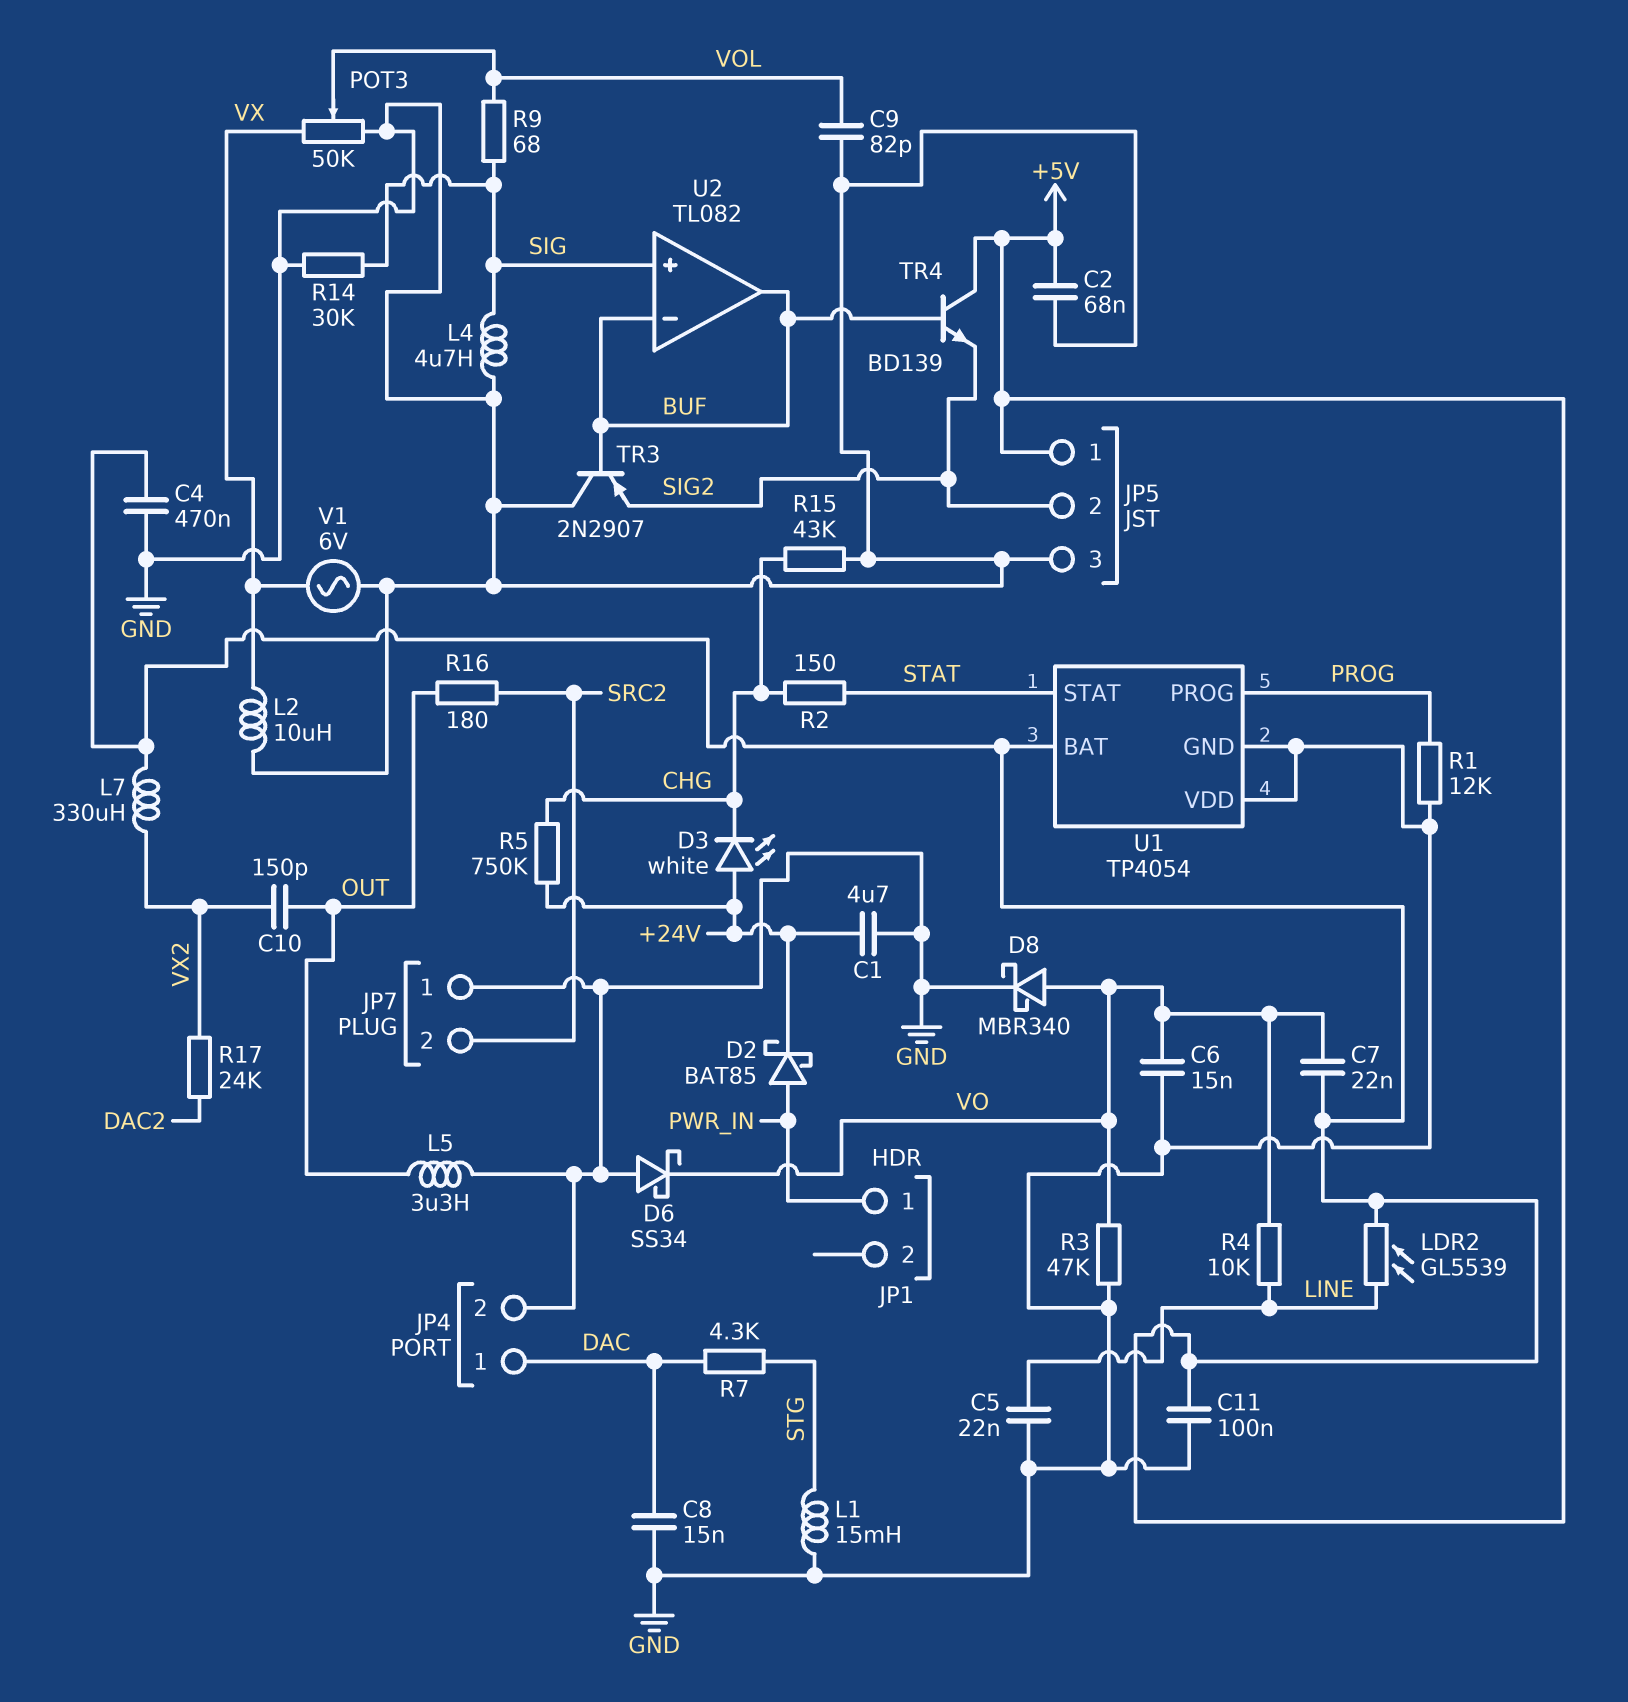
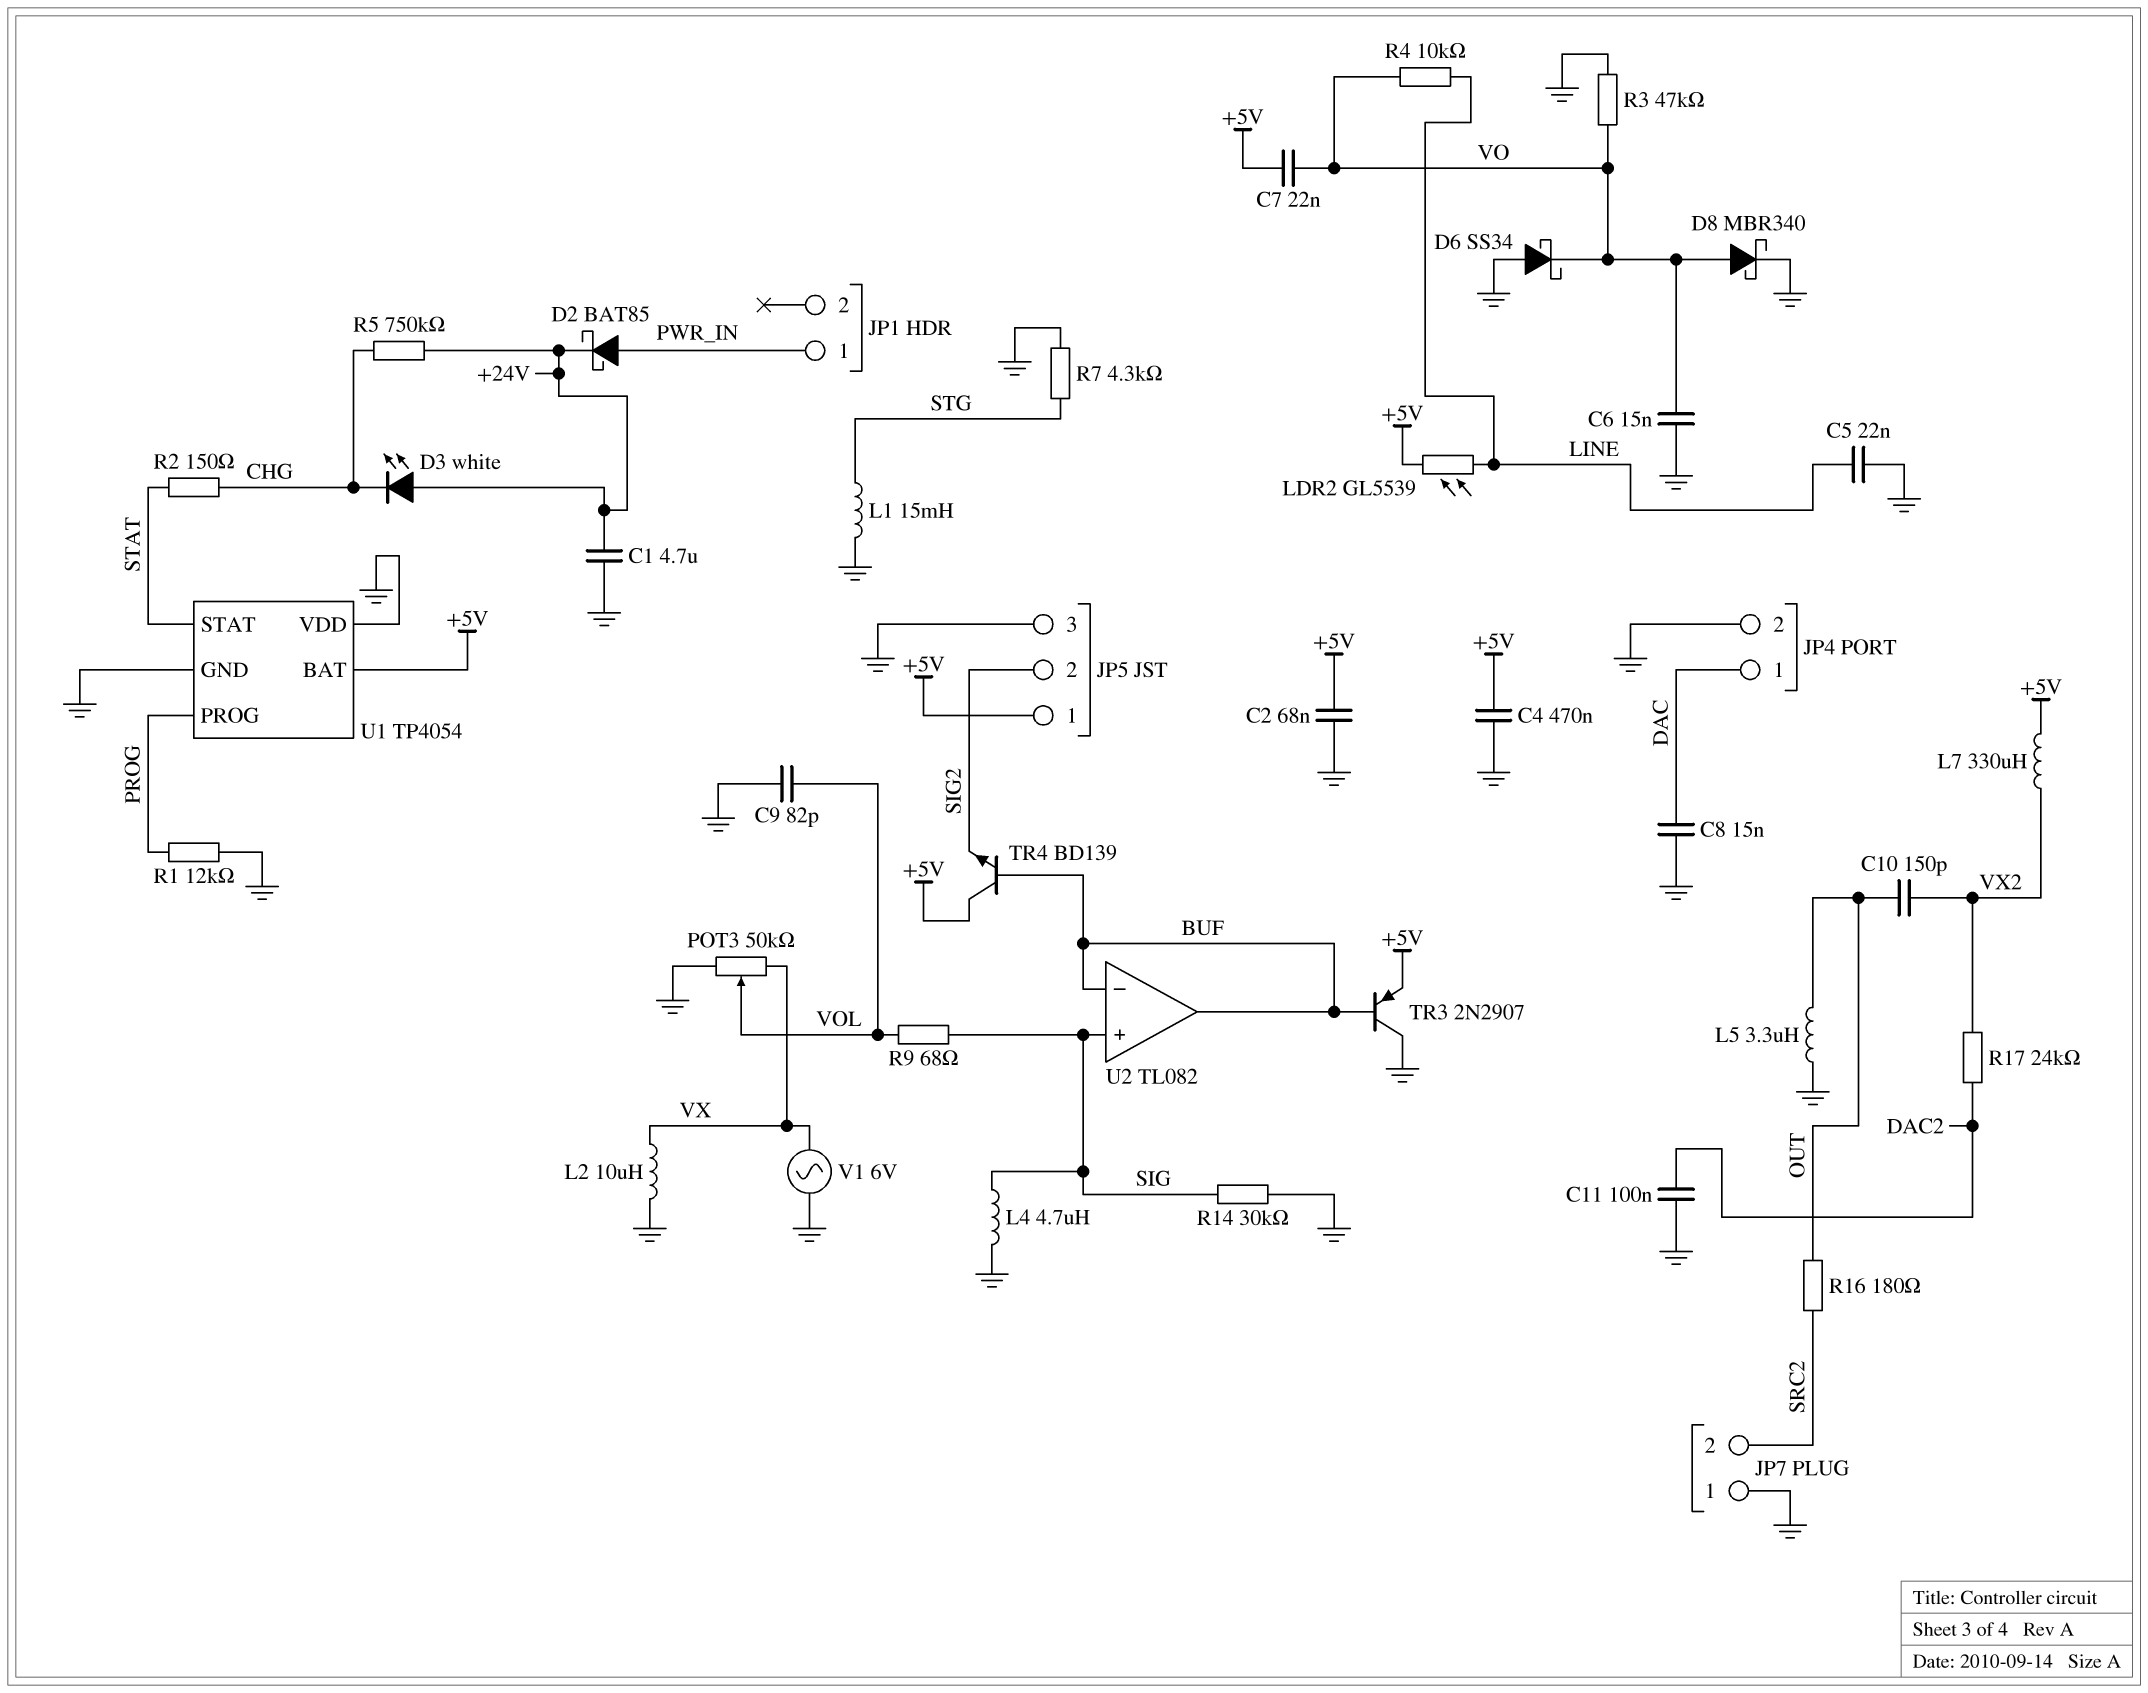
C11: 100nF (+5V, GND) -> 100nF (DAC2, GND)
R7: 4.3k (DAC, STG) -> 4.3k (GND, STG)
R15: 43k (CHG, GND) -> none
TR3: PNP 2N2907 (B BUF, C GND, E SIG2) -> PNP 2N2907 (B BUF, C GND, E +5V)

